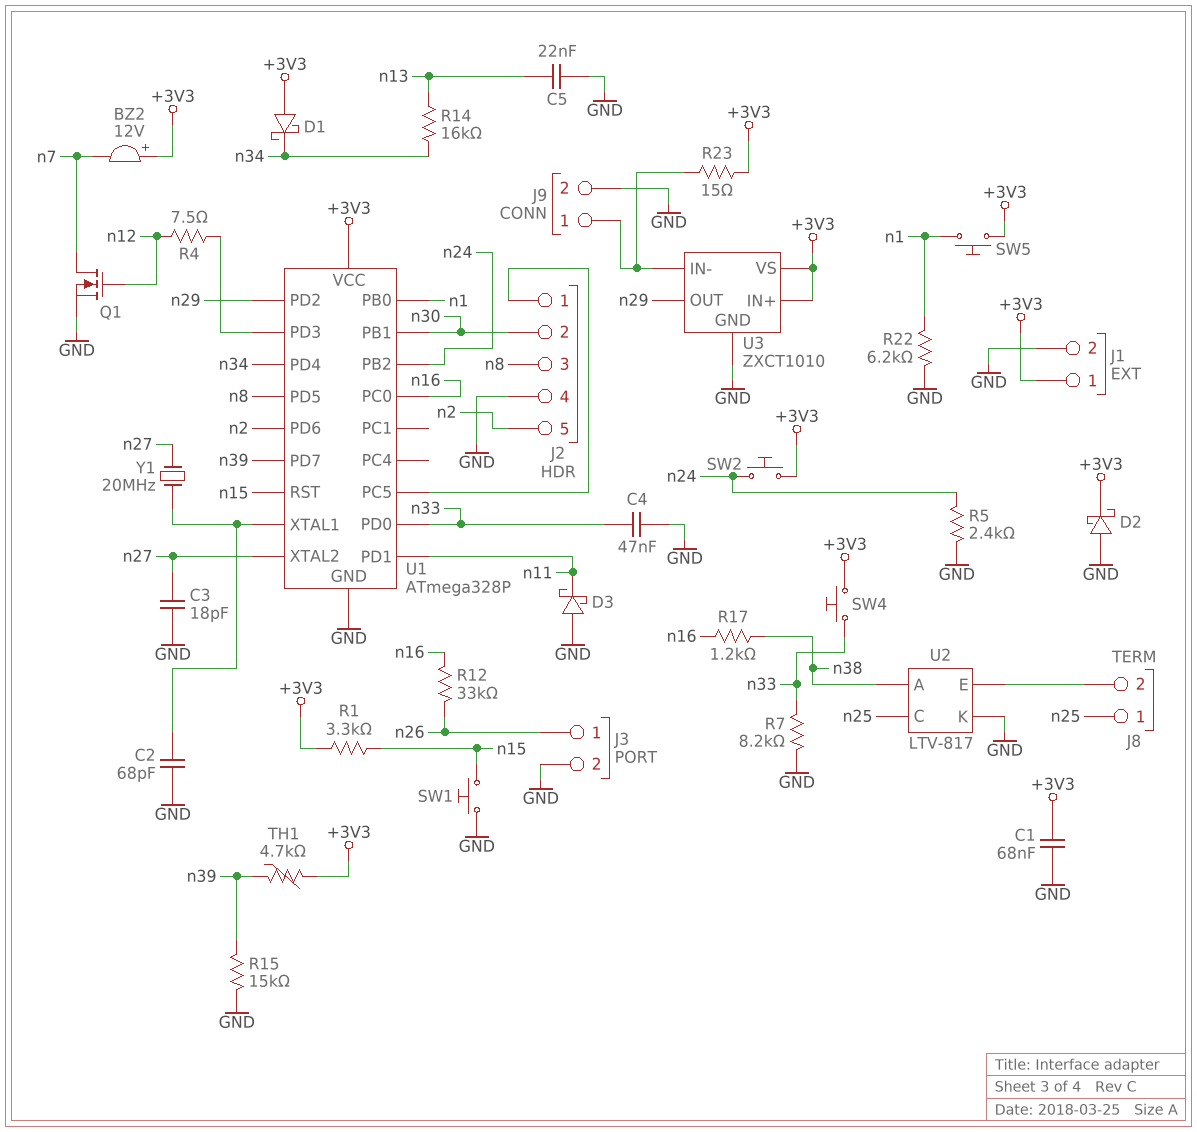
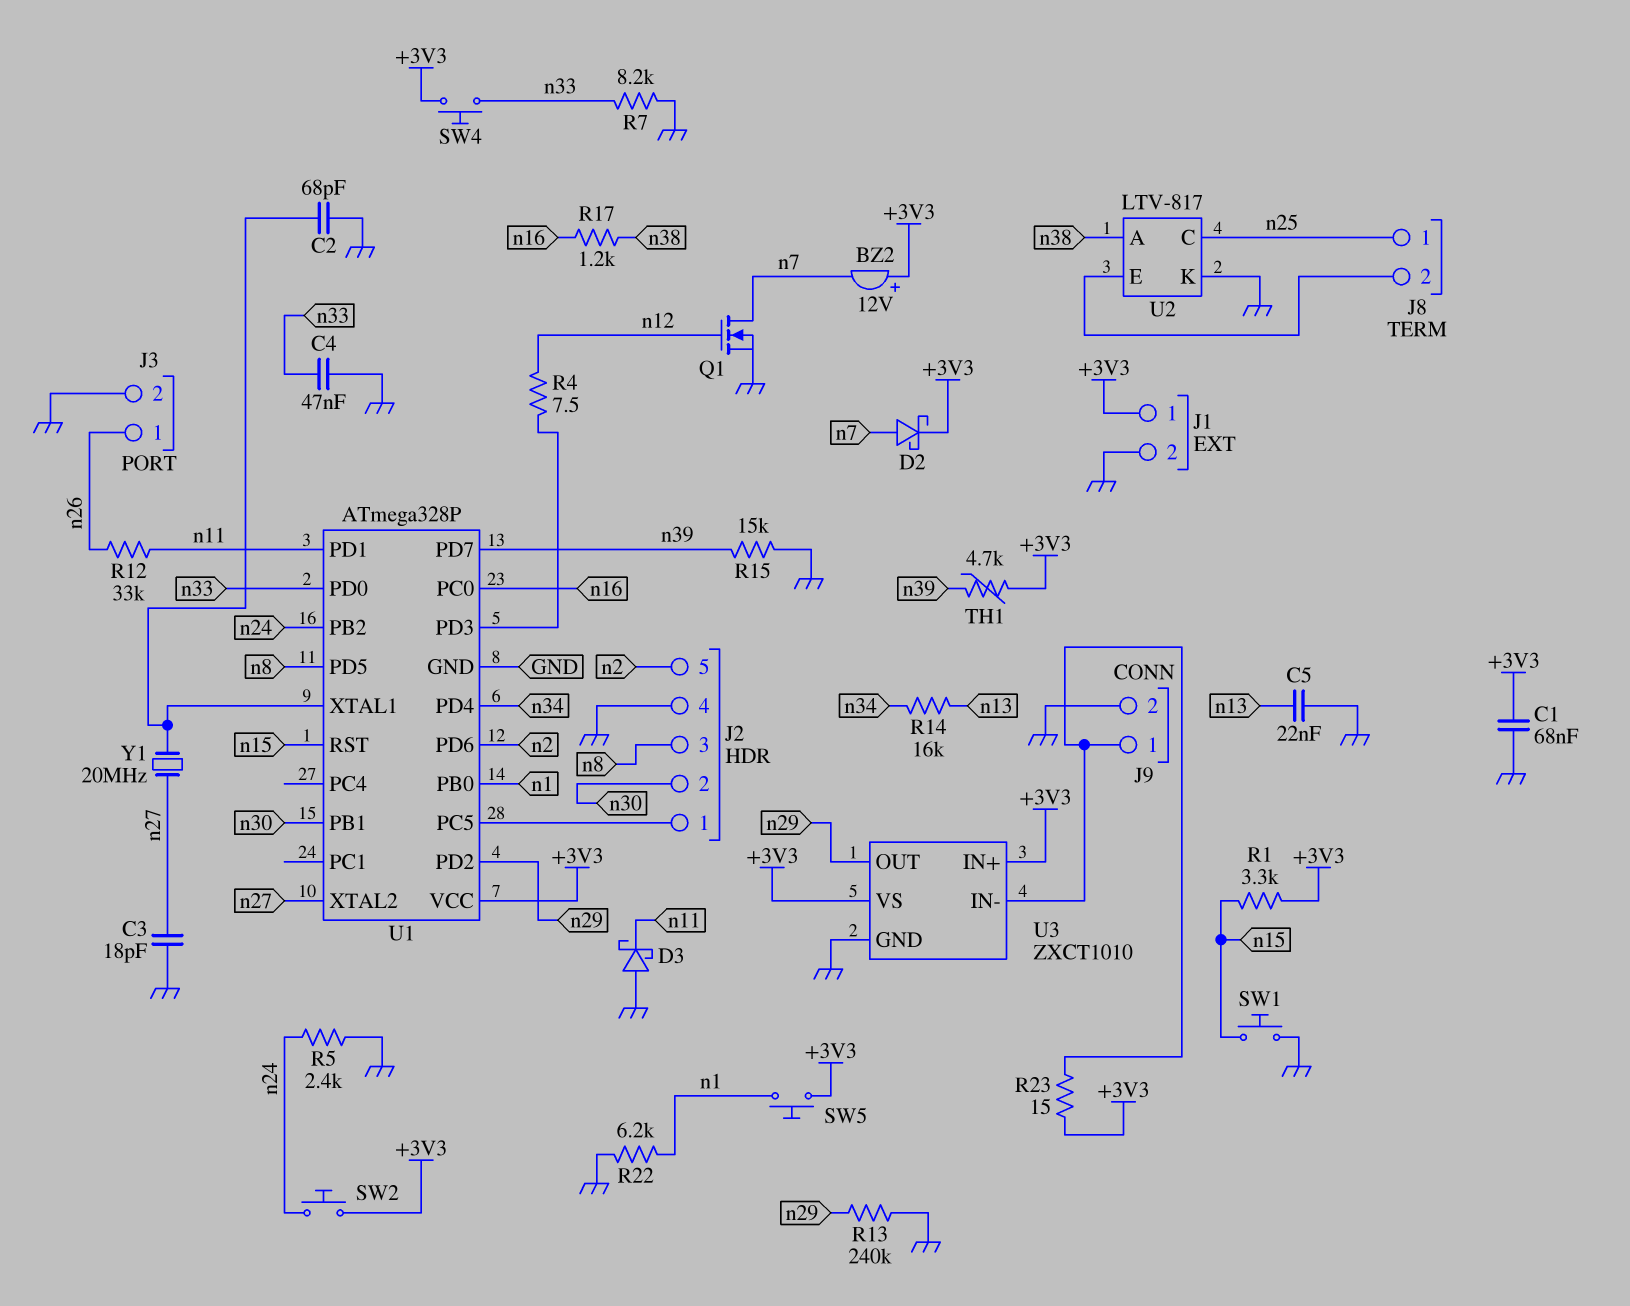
D1: schottky (A +3V3, K n34) -> none
D2: schottky (A GND, K +3V3) -> schottky (A n7, K +3V3)
R12: 33k (n16, n26) -> 33k (n11, n26)
R13: none -> 240k (GND, n29)

